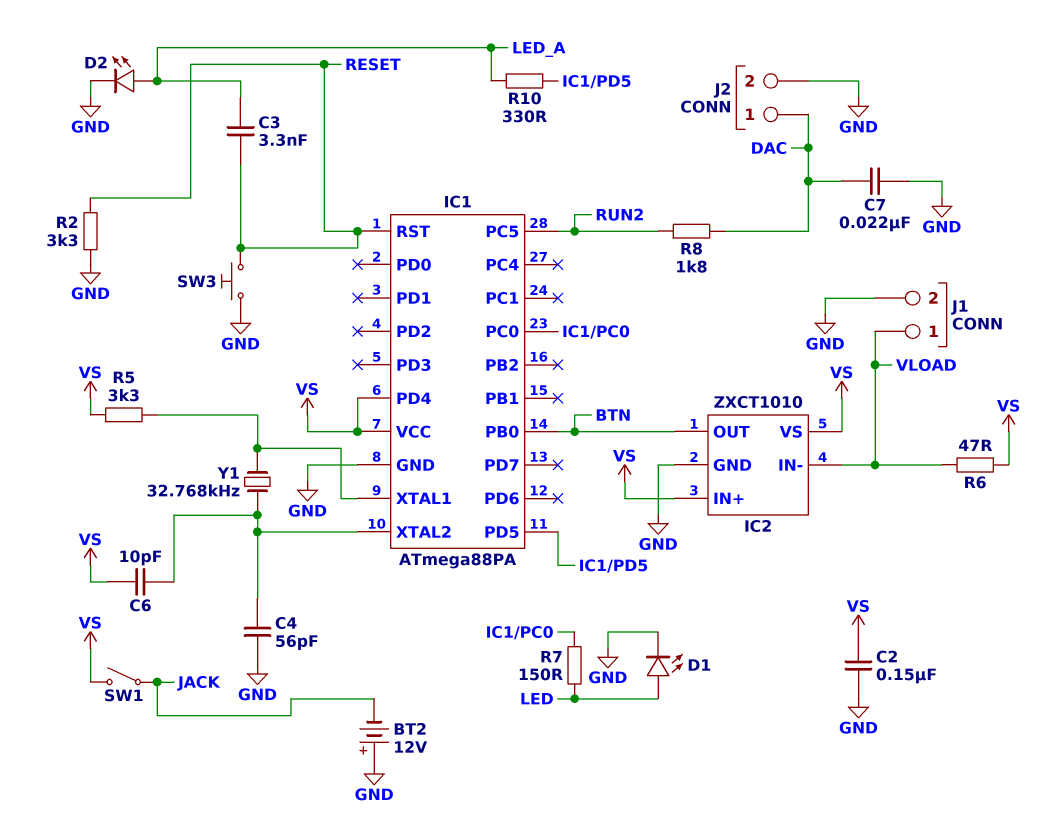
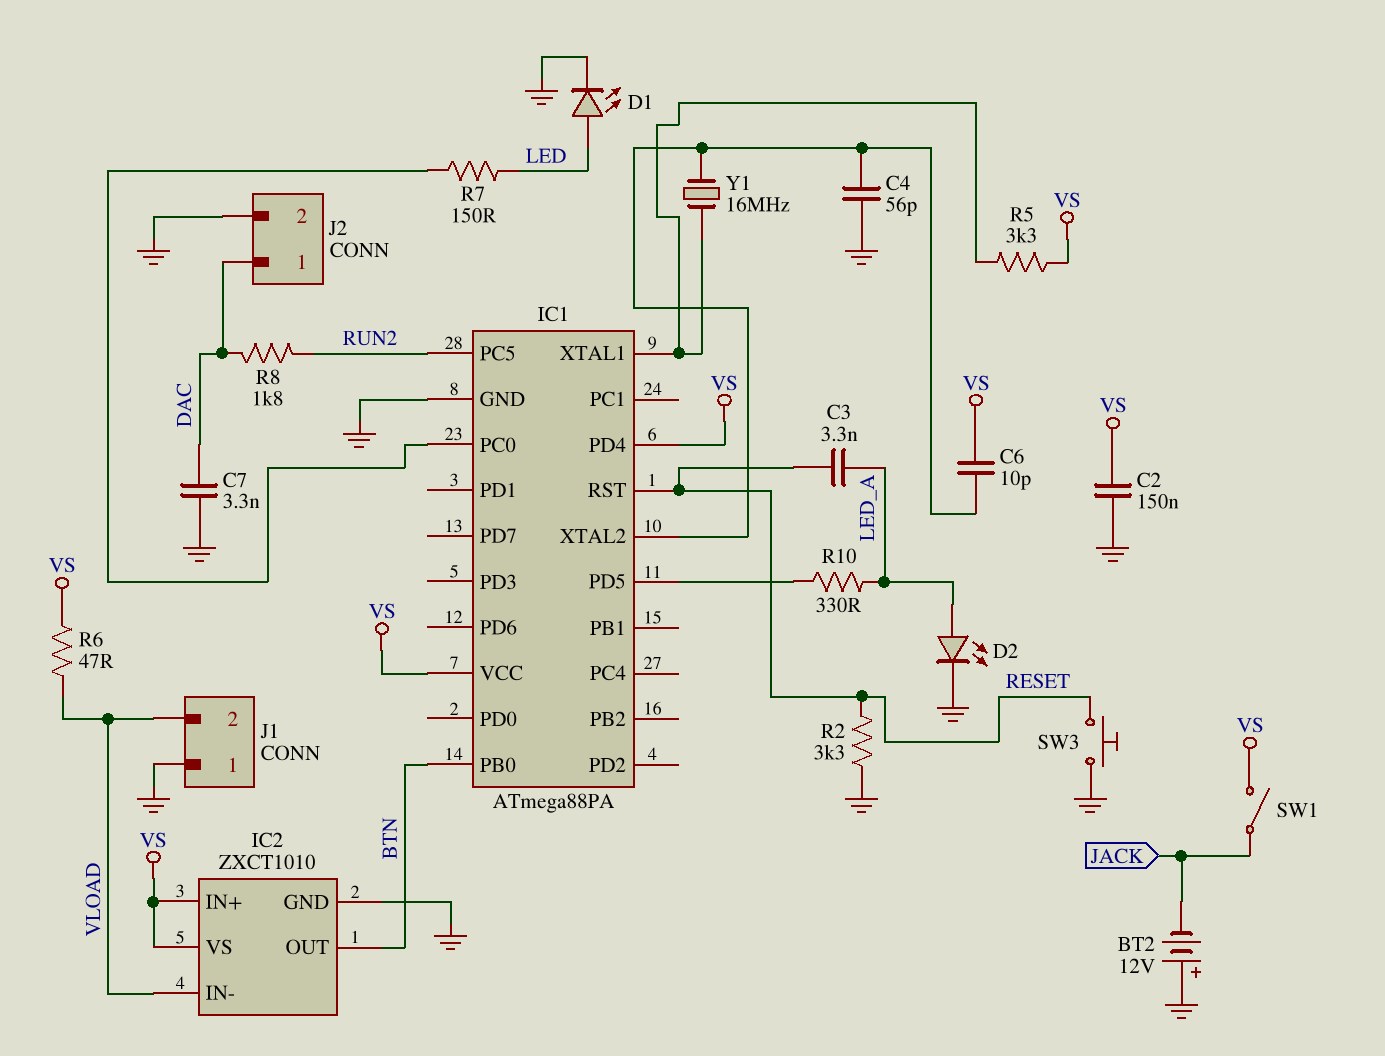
C7: 22nF (DAC, GND) -> 3.3nF (DAC, GND)
J1 pin 1: VLOAD -> GND
J1 pin 2: GND -> VLOAD
Y1: 32.768kHz (IC1/XTAL1, IC1/XTAL2) -> 16MHz (IC1/XTAL1, IC1/XTAL2)

